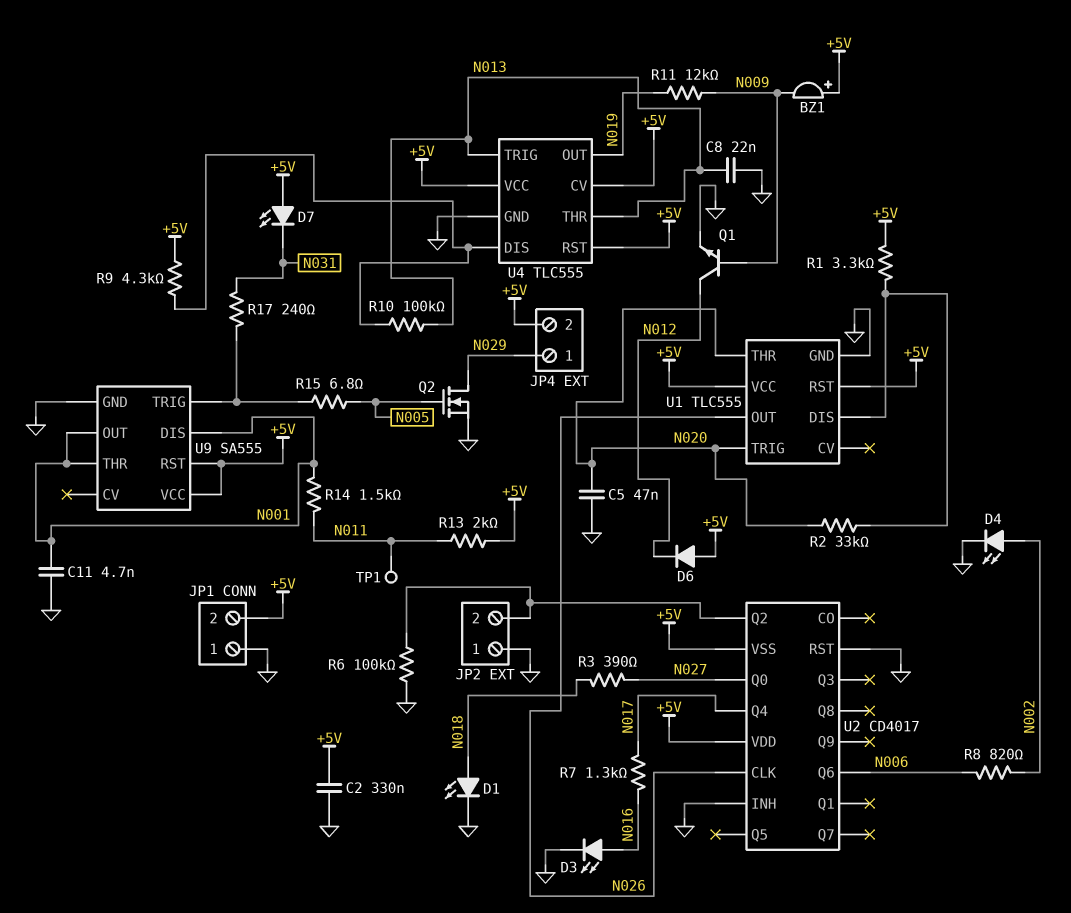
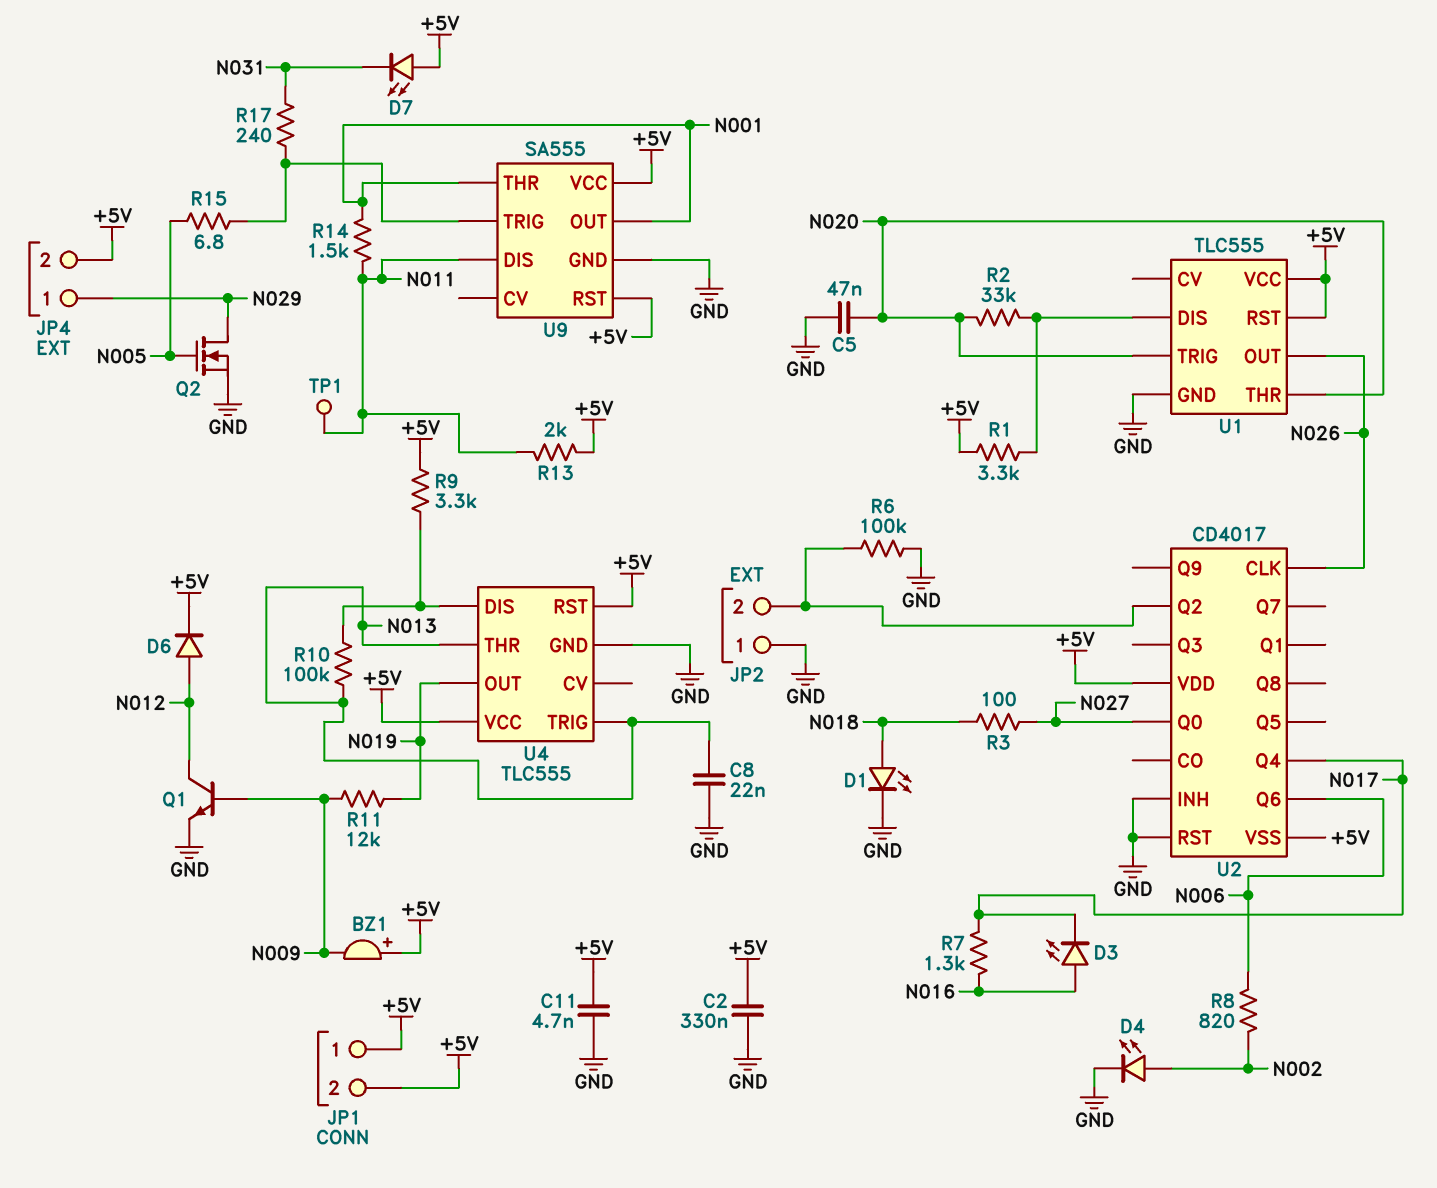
C11: 4.7nF (GND, N001) -> 4.7nF (+5V, GND)
D3: LED (A N016, K GND) -> LED (A N016, K N017)
D6: diode (A +5V, K N012) -> diode (A N012, K +5V)
JP1 pin 1: GND -> +5V
R3: 390 (N018, N027) -> 100 (N018, N027)
R9: 4.3k (+5V, U4/DIS) -> 3.3k (+5V, U4/DIS)
U4 pin CV: +5V -> none
U9 pin DIS: N001 -> N011

